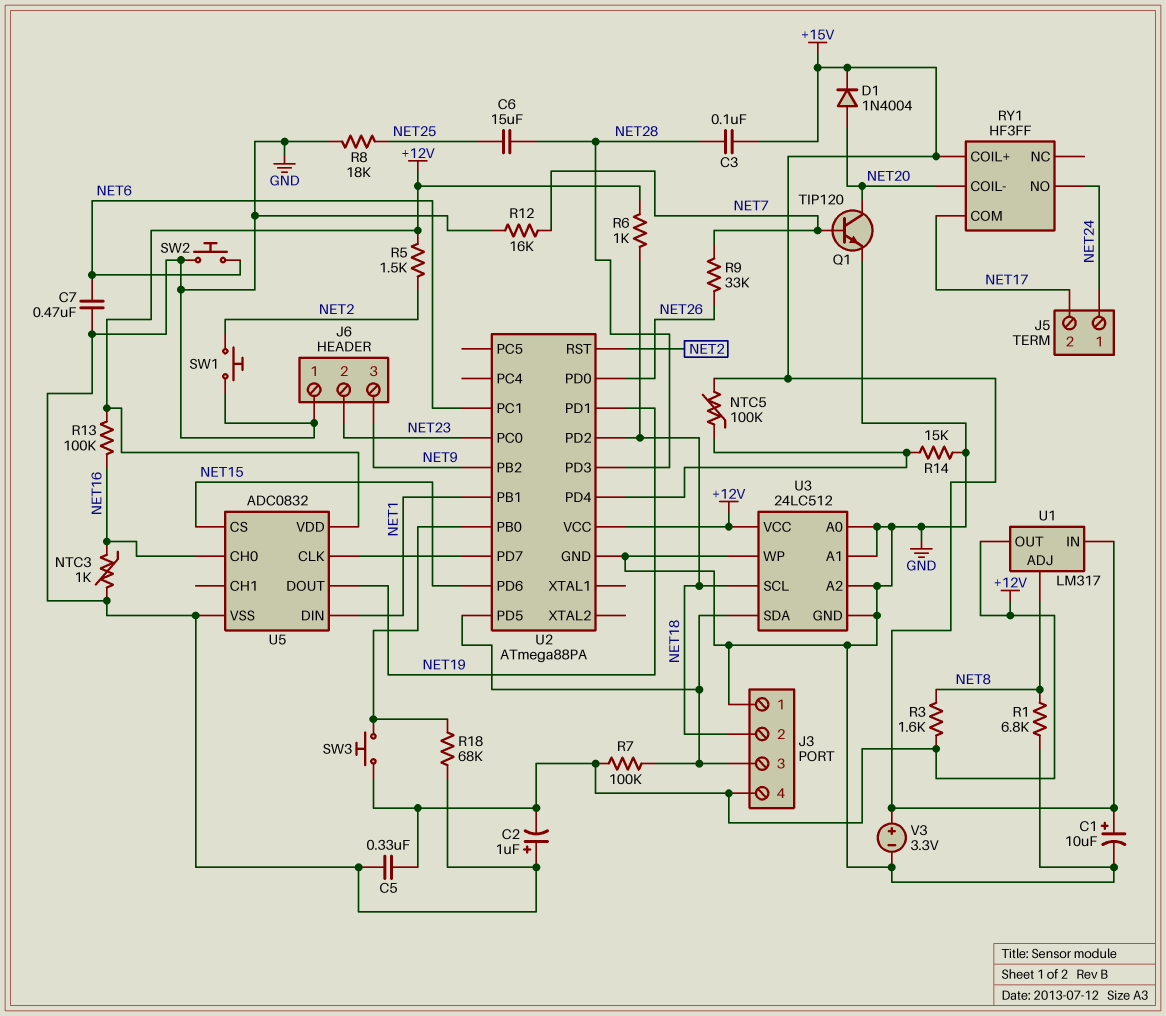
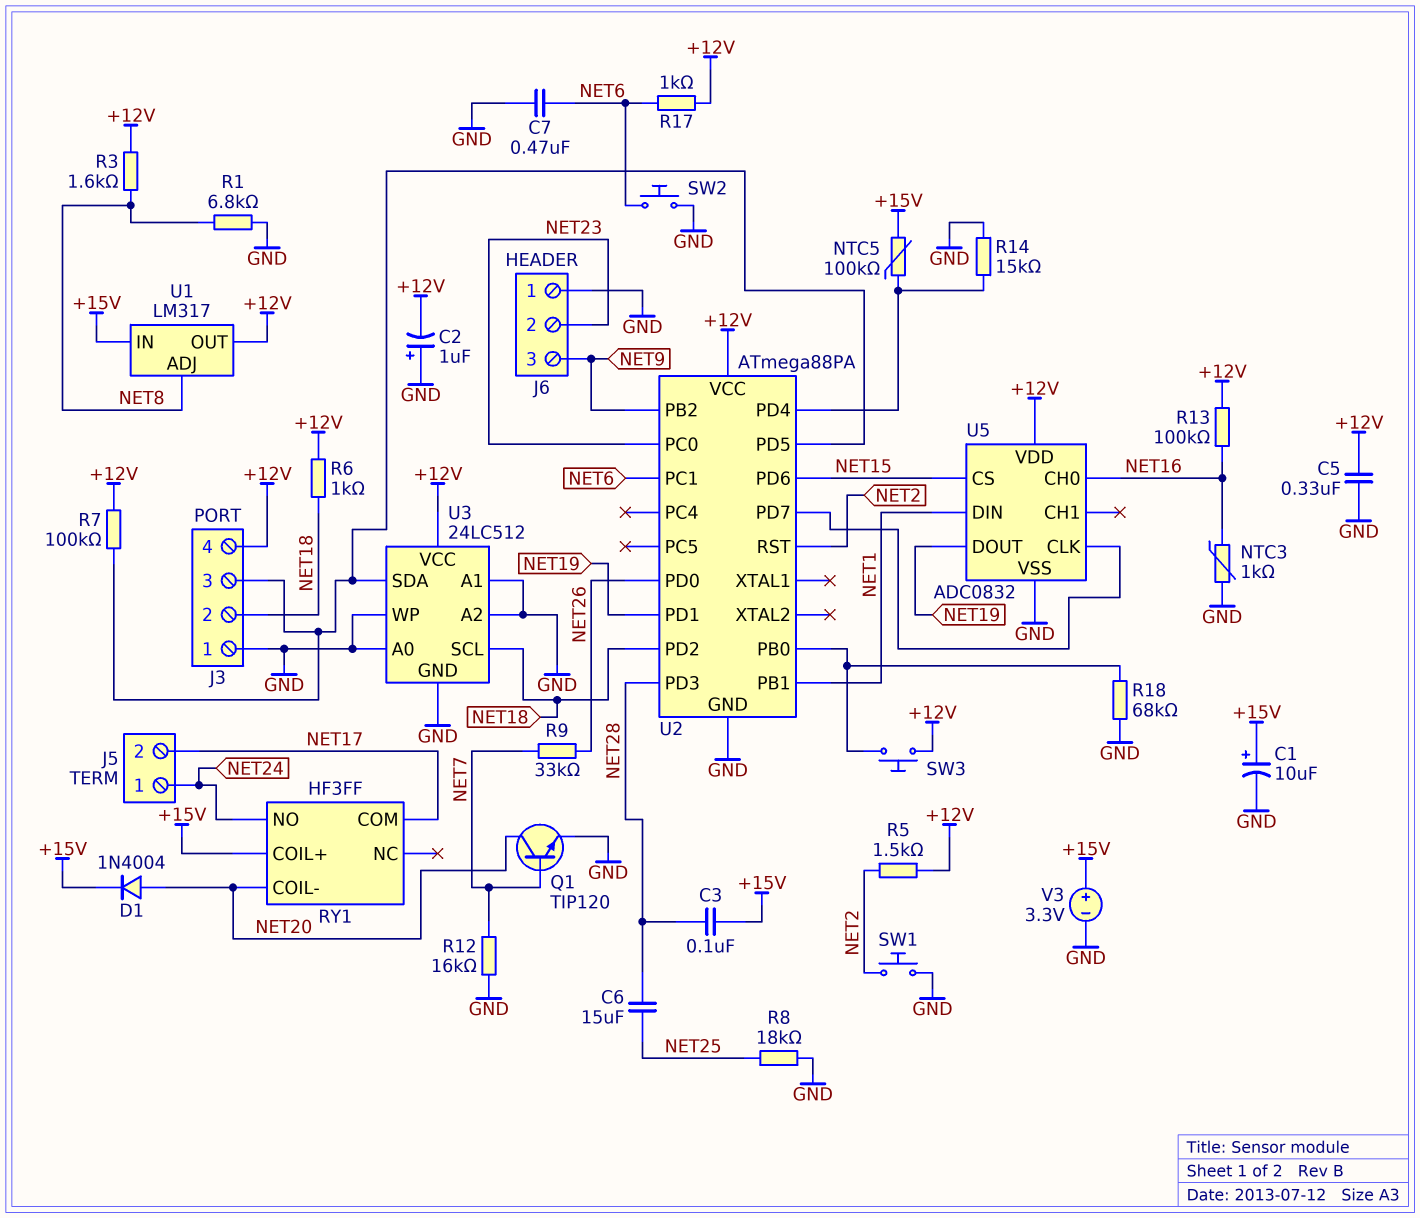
R17: none -> 1k (+12V, NET6)

